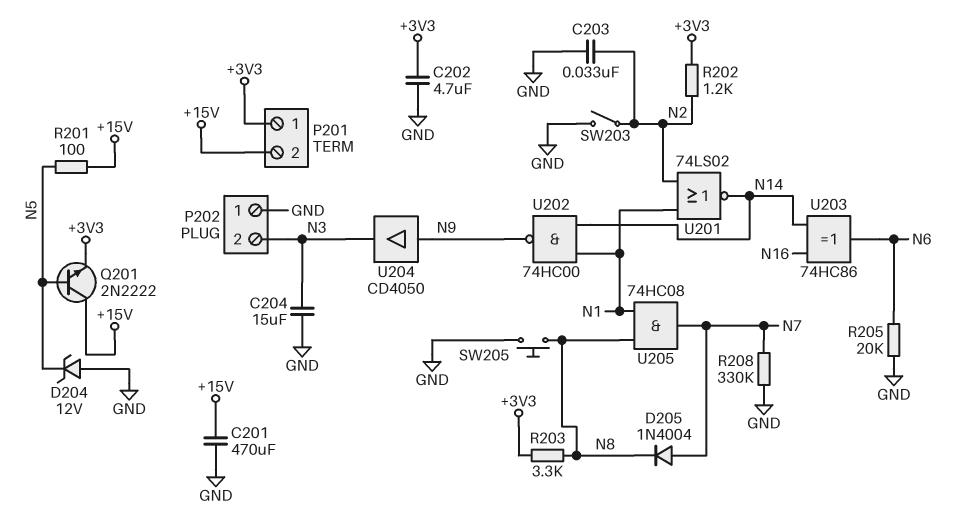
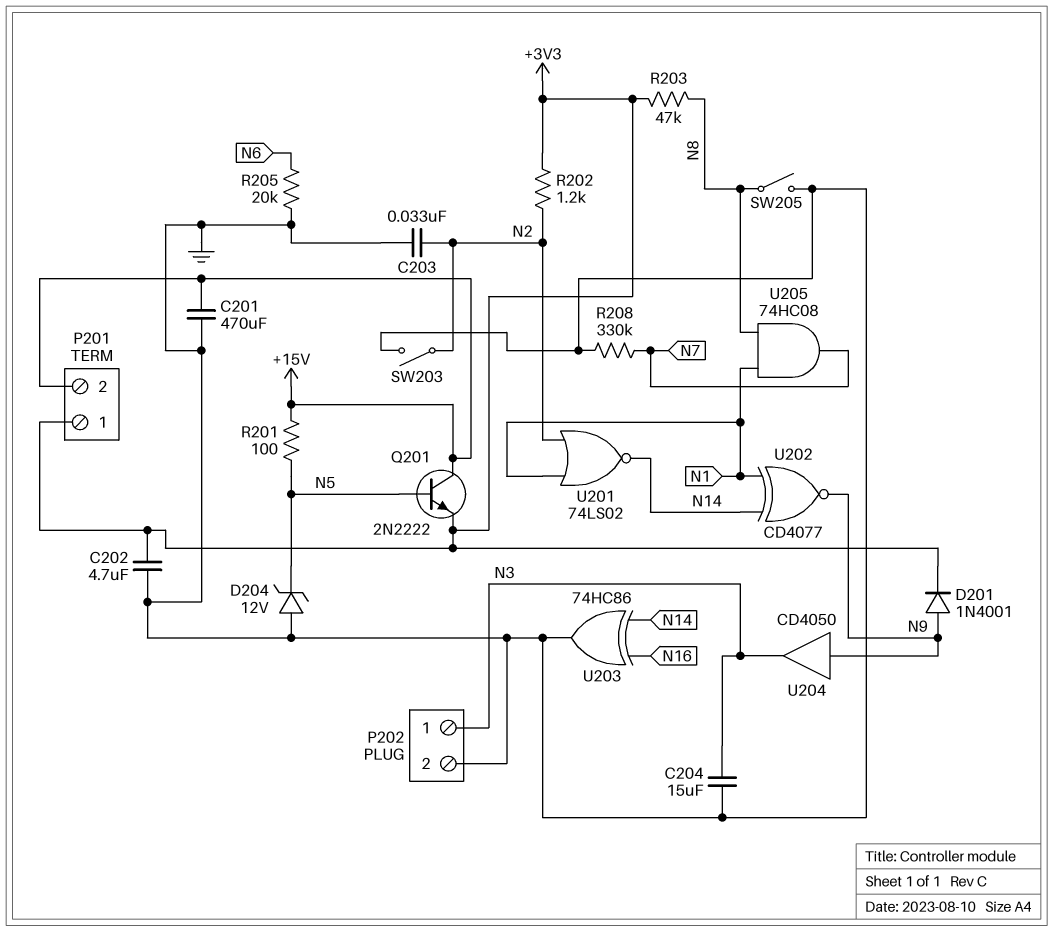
D201: none -> diode 1N4001 (A N9, K +3V3)
D205: diode 1N4004 (A N7, K N8) -> none
P202 pin 1: GND -> N3
P202 pin 2: N3 -> GND
R203: 3.3k (+3V3, N8) -> 47k (+3V3, N8)
SW205: button (GND, N8) -> switch (GND, N8)
U202: NAND 74HC00 (in N1, in N14, out N9) -> XNOR CD4077 (in N1, in N14, out N9)
U203: XOR 74HC86 (in N14, in N16, out N6) -> XOR 74HC86 (in N14, in N16, out GND)

